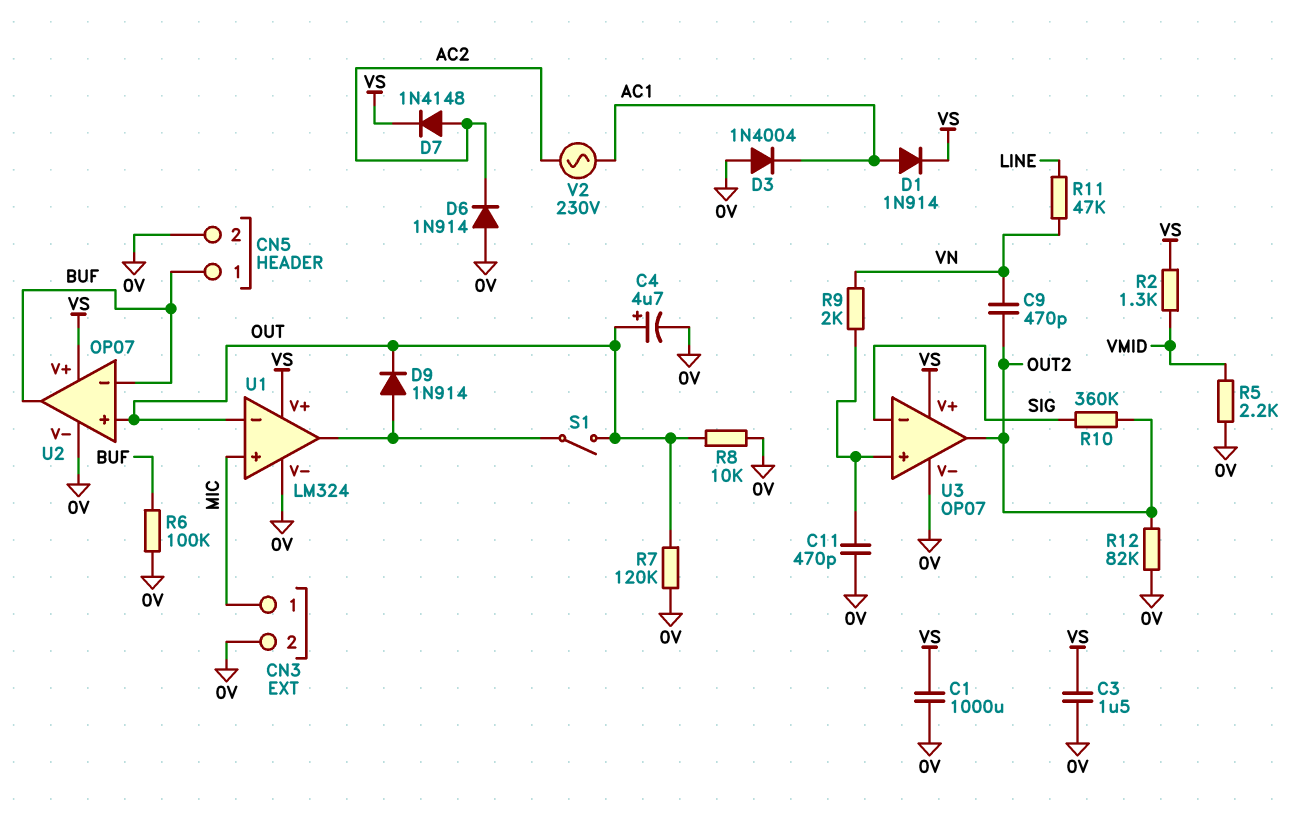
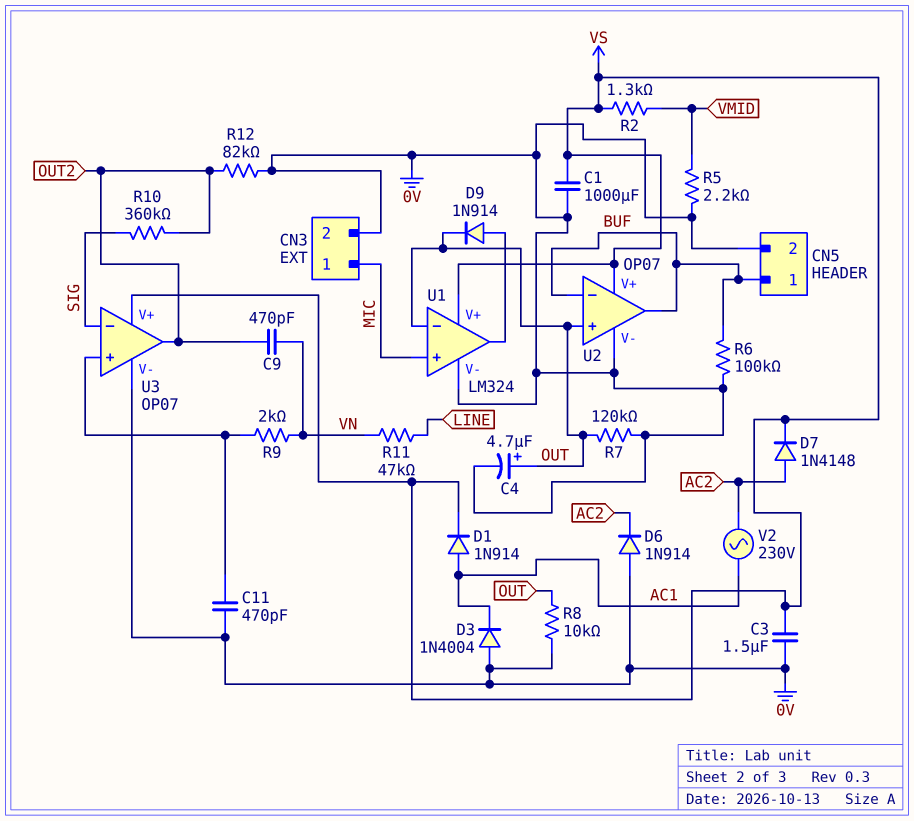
S1: switch (OUT, U1/out) -> none

